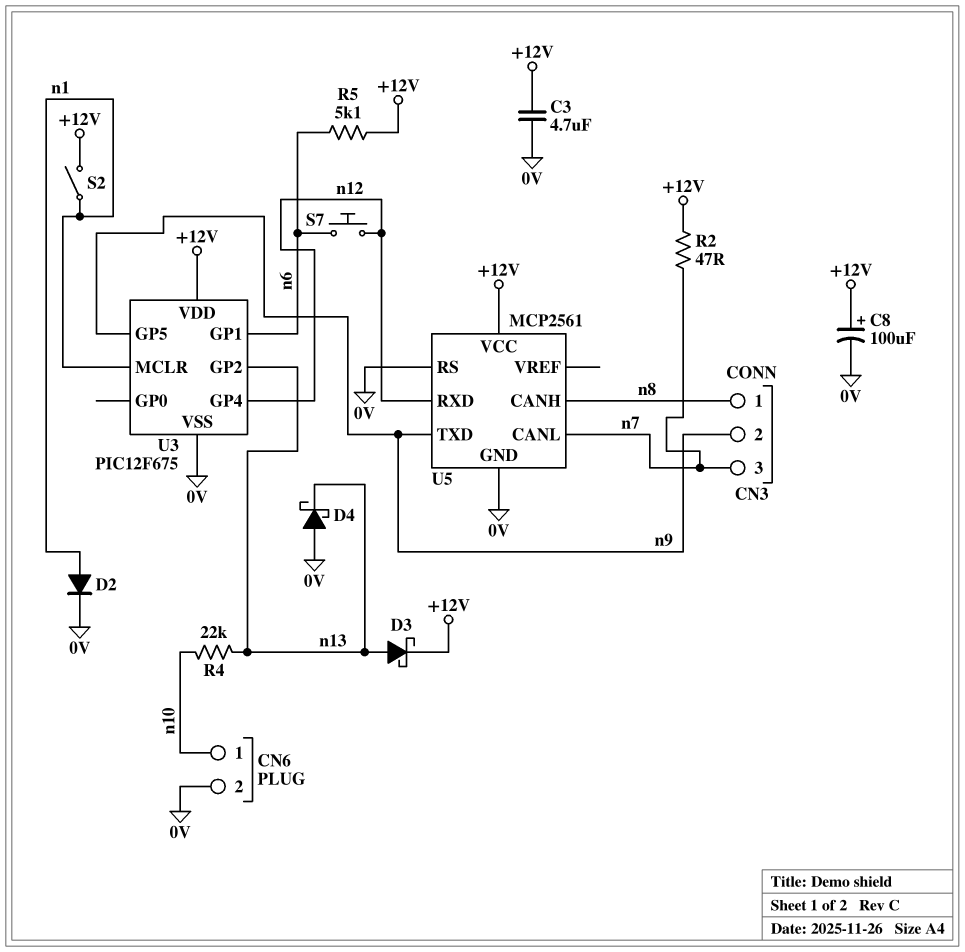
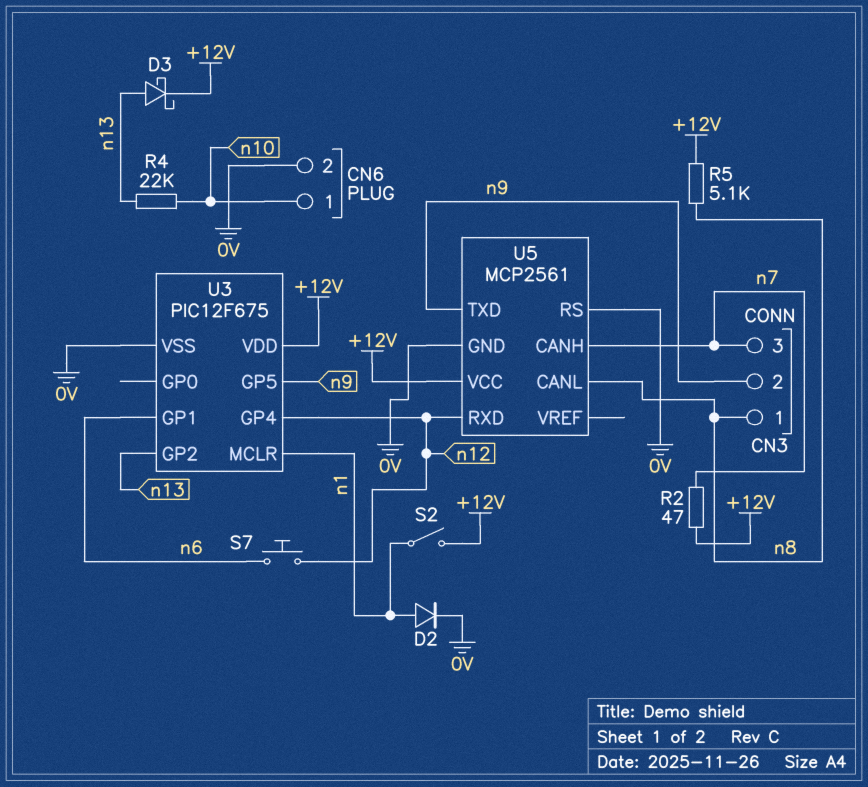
C3: 4.7uF (+12V, 0V) -> none
C8: 100uF (plus +12V, minus 0V) -> none
D4: schottky (A 0V, K n13) -> none
R5: 5.1k (+12V, n6) -> 5.1k (+12V, n8)
U5 pin CANH: n8 -> n7
U5 pin CANL: n7 -> n8

